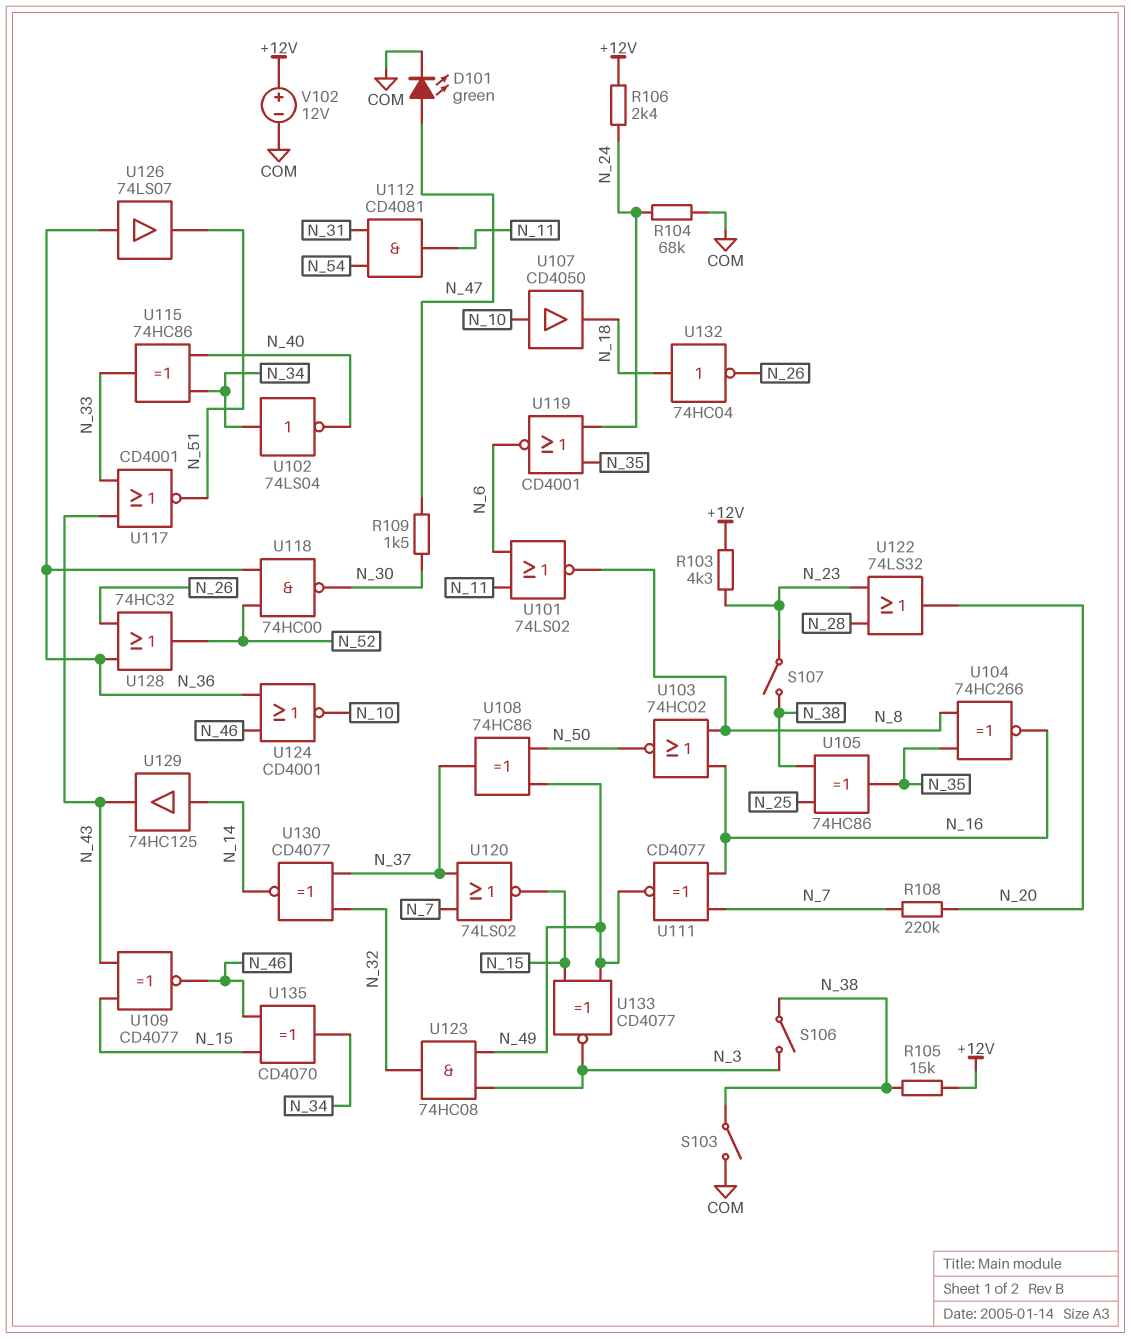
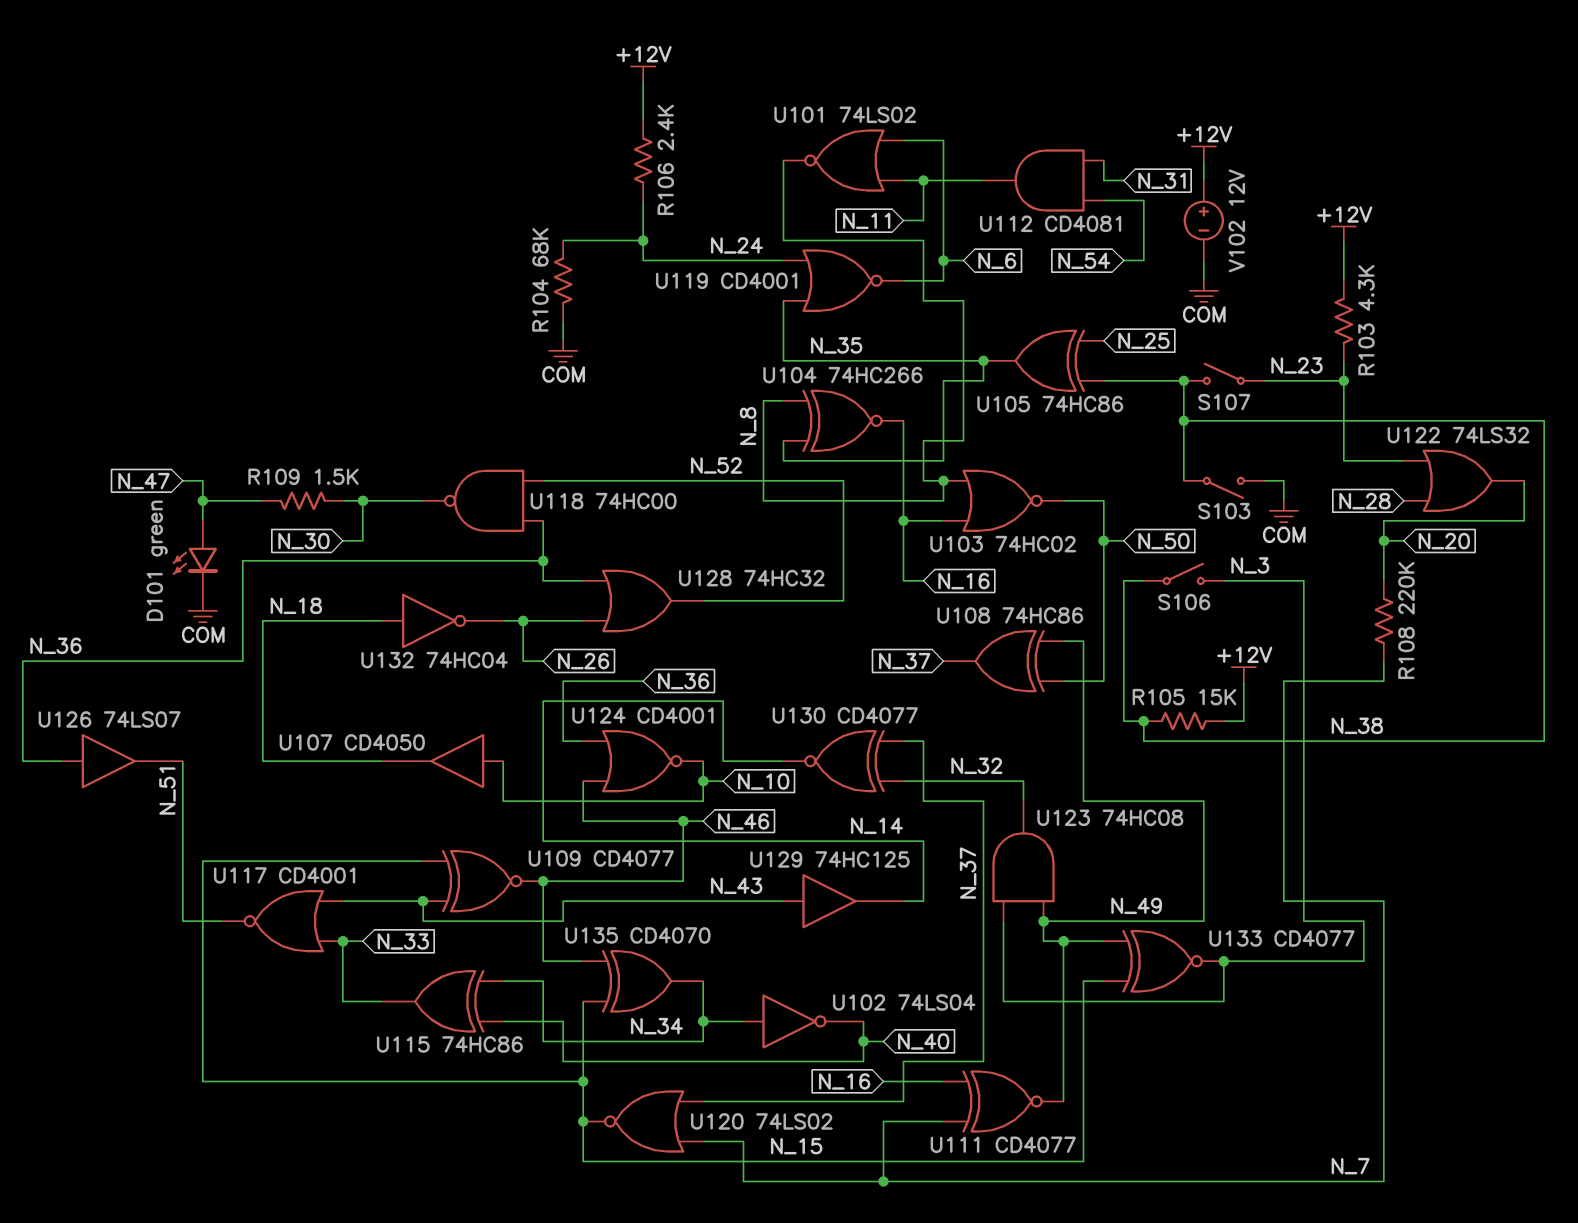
U129: buffer 74HC125 (in N_14, out N_43) -> buffer 74HC125 (in N_43, out N_14)

